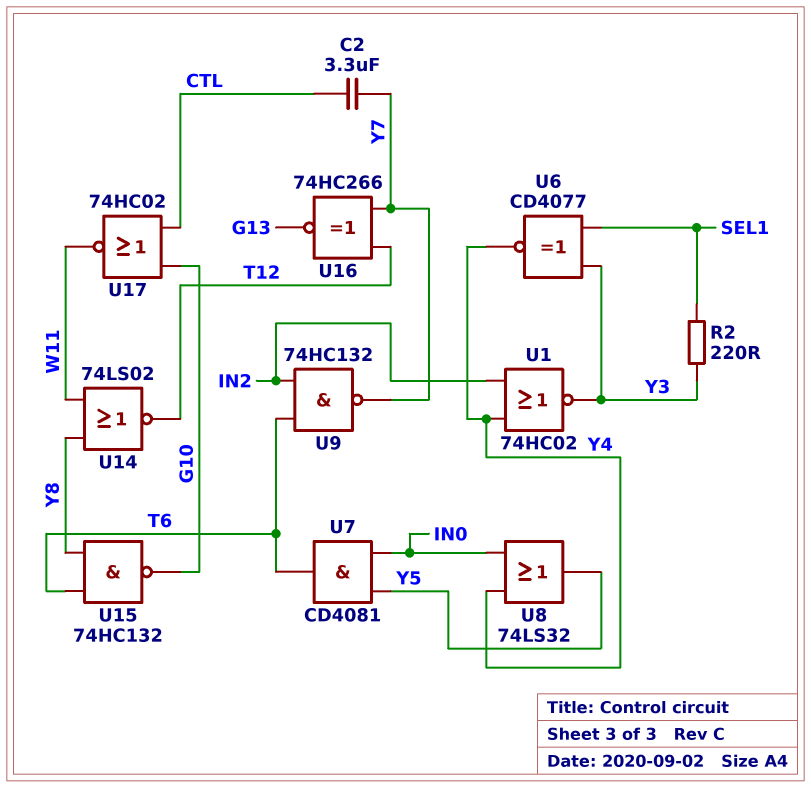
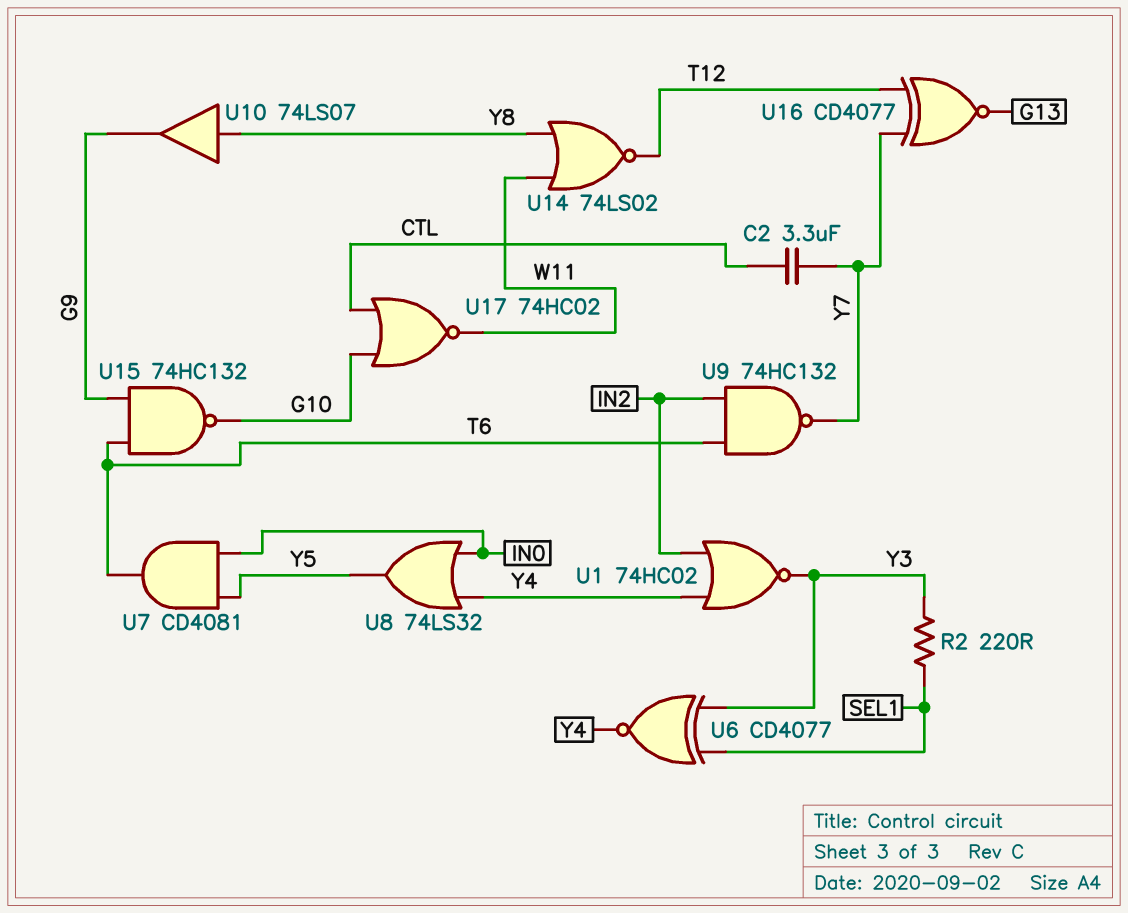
U10: none -> buffer 74LS07 (in Y8, out G9)
U15: NAND 74HC132 (in T6, in Y8, out G10) -> NAND 74HC132 (in G9, in T6, out G10)
U16: XNOR 74HC266 (in T12, in Y7, out G13) -> XNOR CD4077 (in T12, in Y7, out G13)

